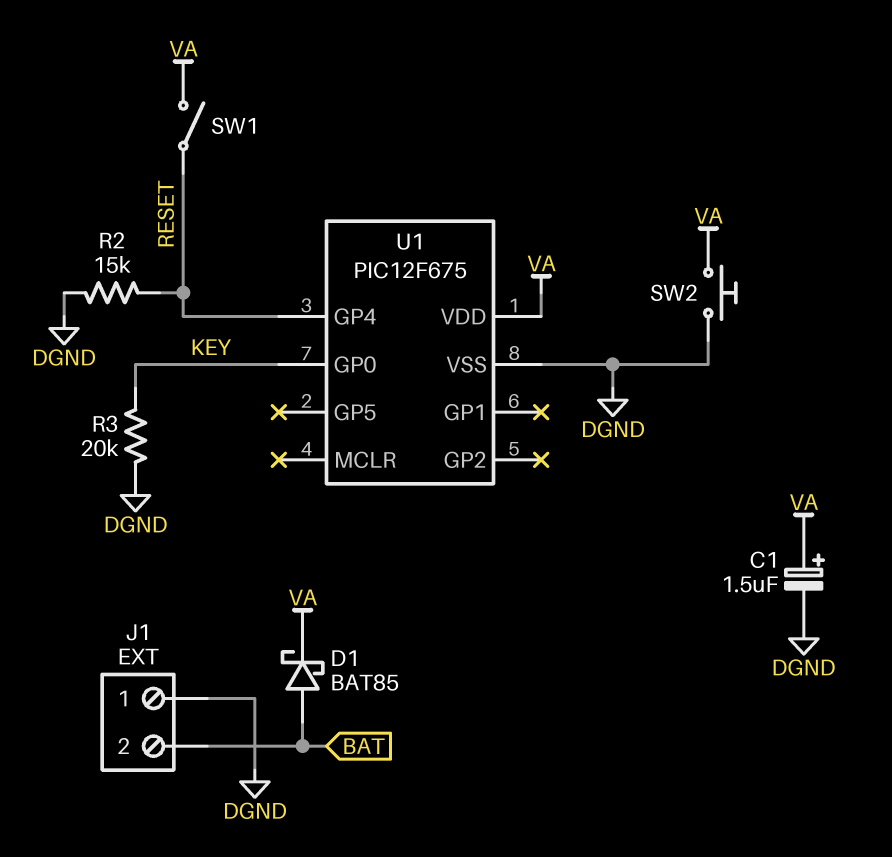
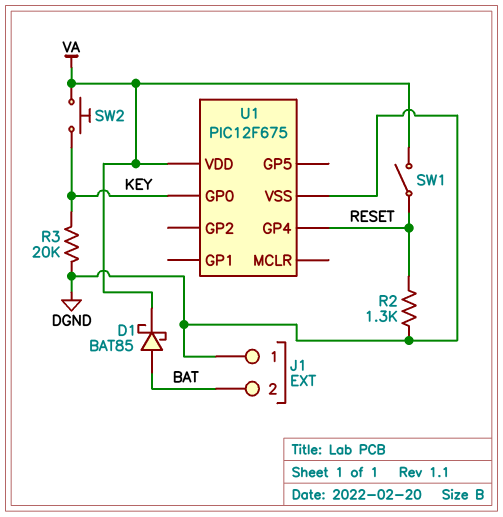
C1: 1.5uF (plus VA, minus DGND) -> none
R2: 15k (DGND, RESET) -> 1.3k (DGND, RESET)
SW2: button (DGND, VA) -> button (KEY, VA)

